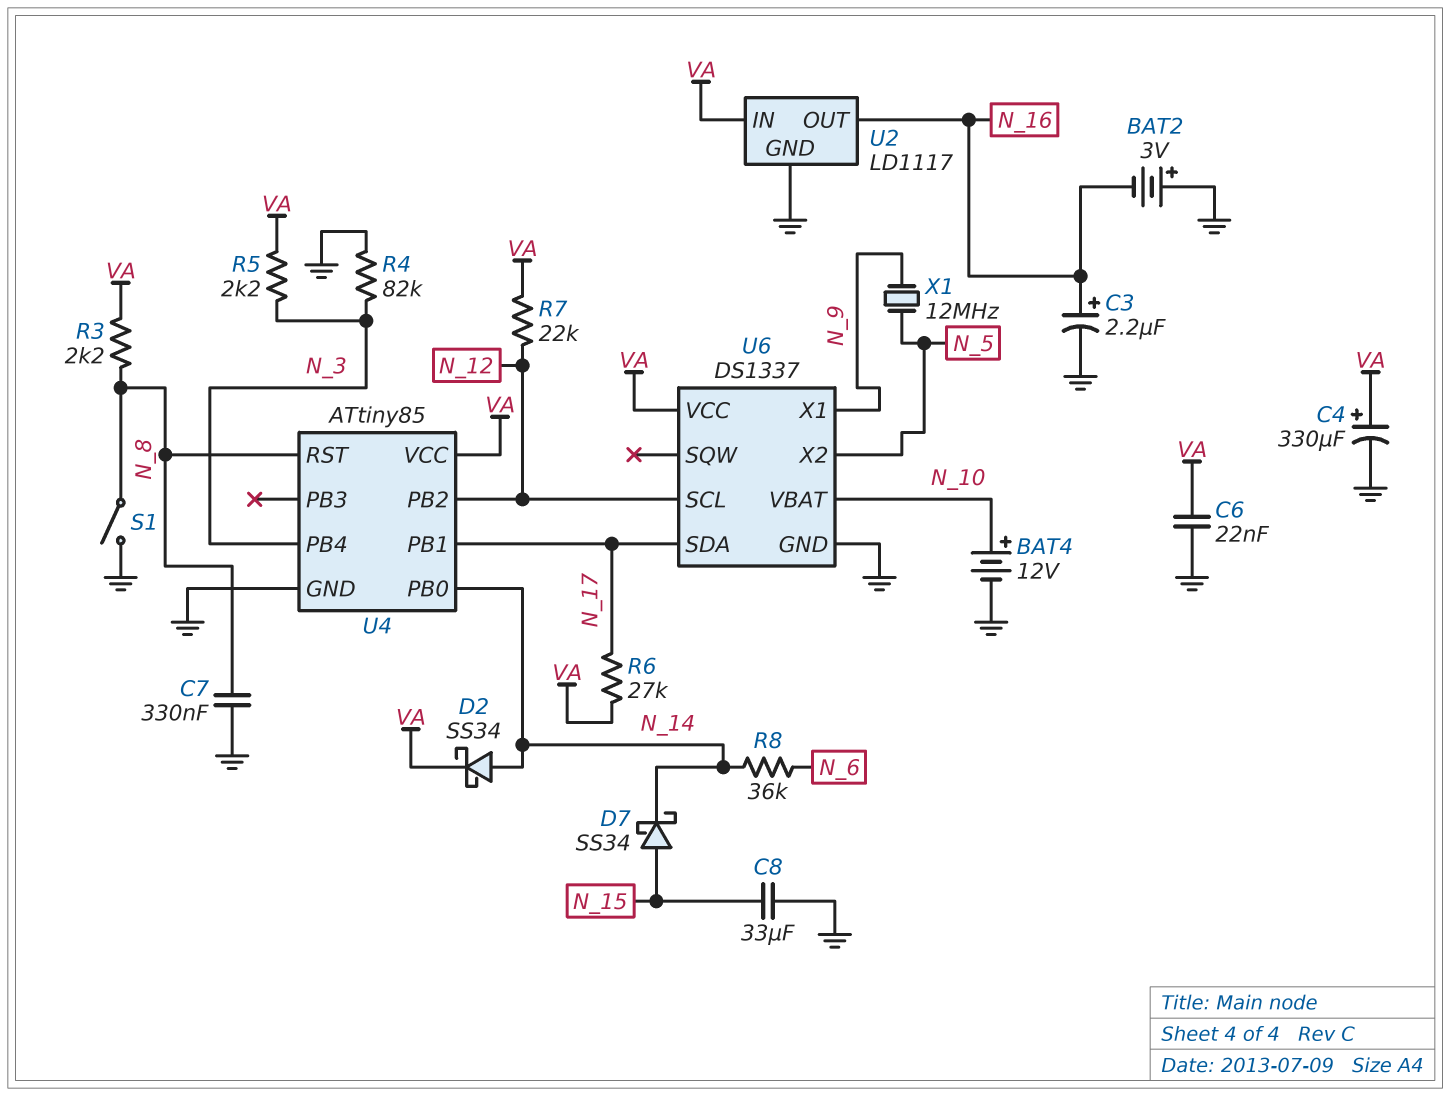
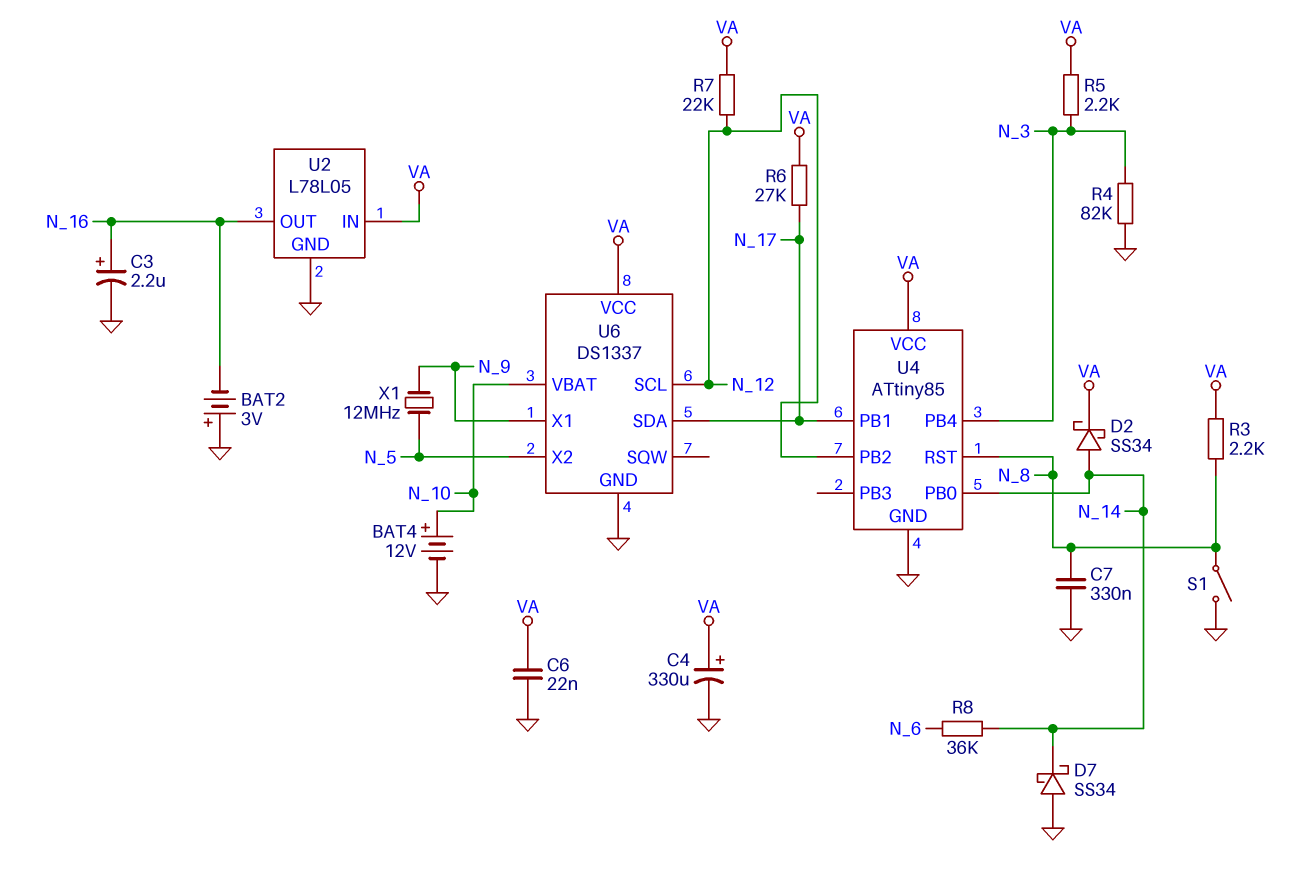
C8: 33uF (GND, N_15) -> none
D7: schottky SS34 (A N_15, K N_14) -> schottky SS34 (A GND, K N_14)
U2: LD1117 -> L78L05

